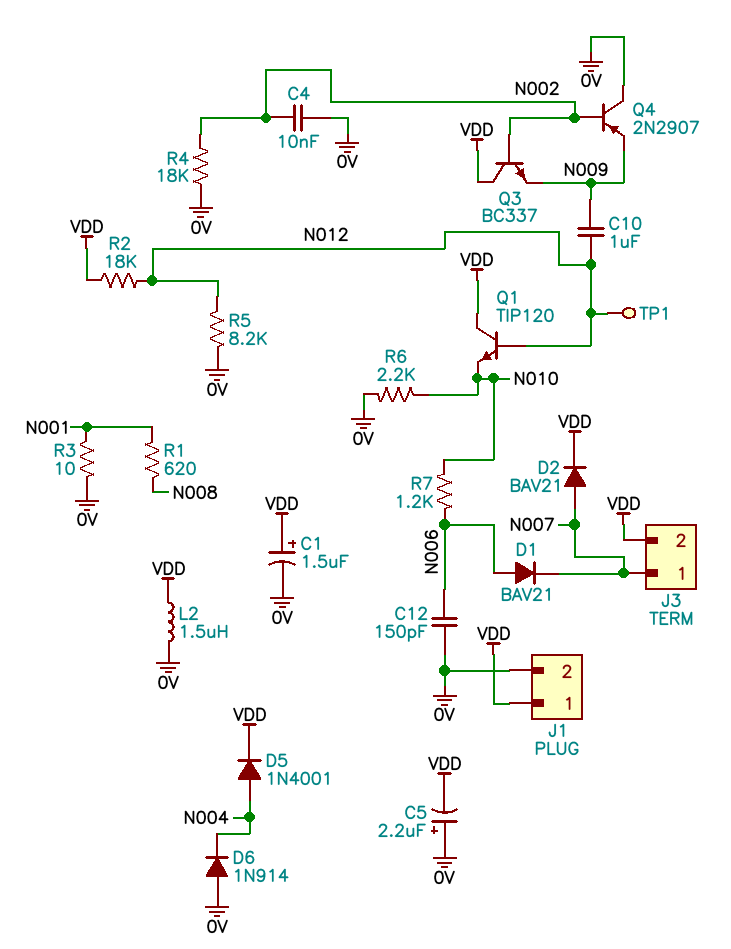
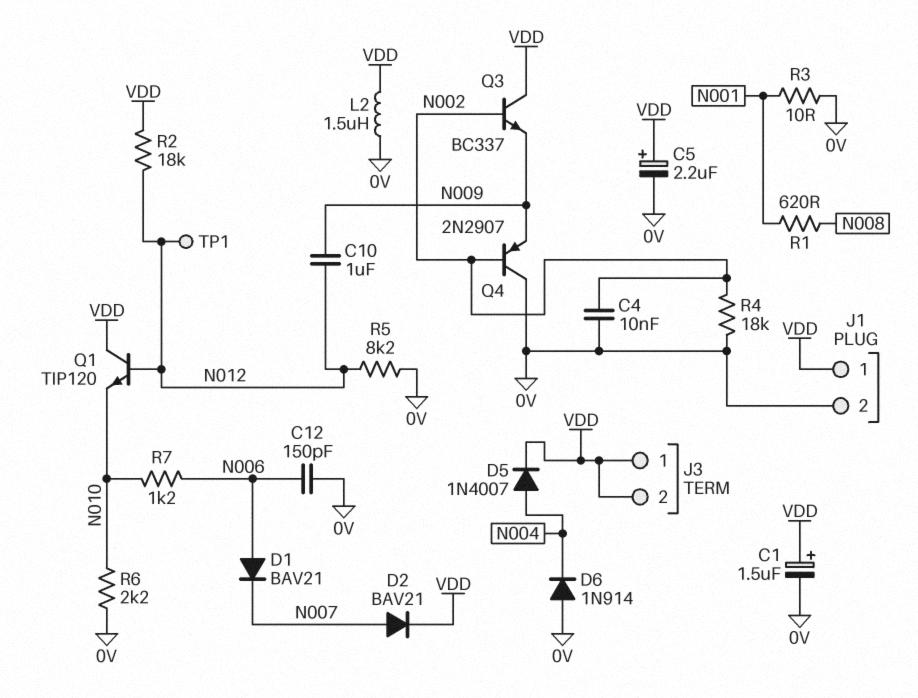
C5: 2.2uF (plus 0V, minus VDD) -> 2.2uF (plus VDD, minus 0V)
D5: diode 1N4001 (A N004, K VDD) -> diode 1N4007 (A N004, K VDD)
J3 pin 1: N007 -> VDD

